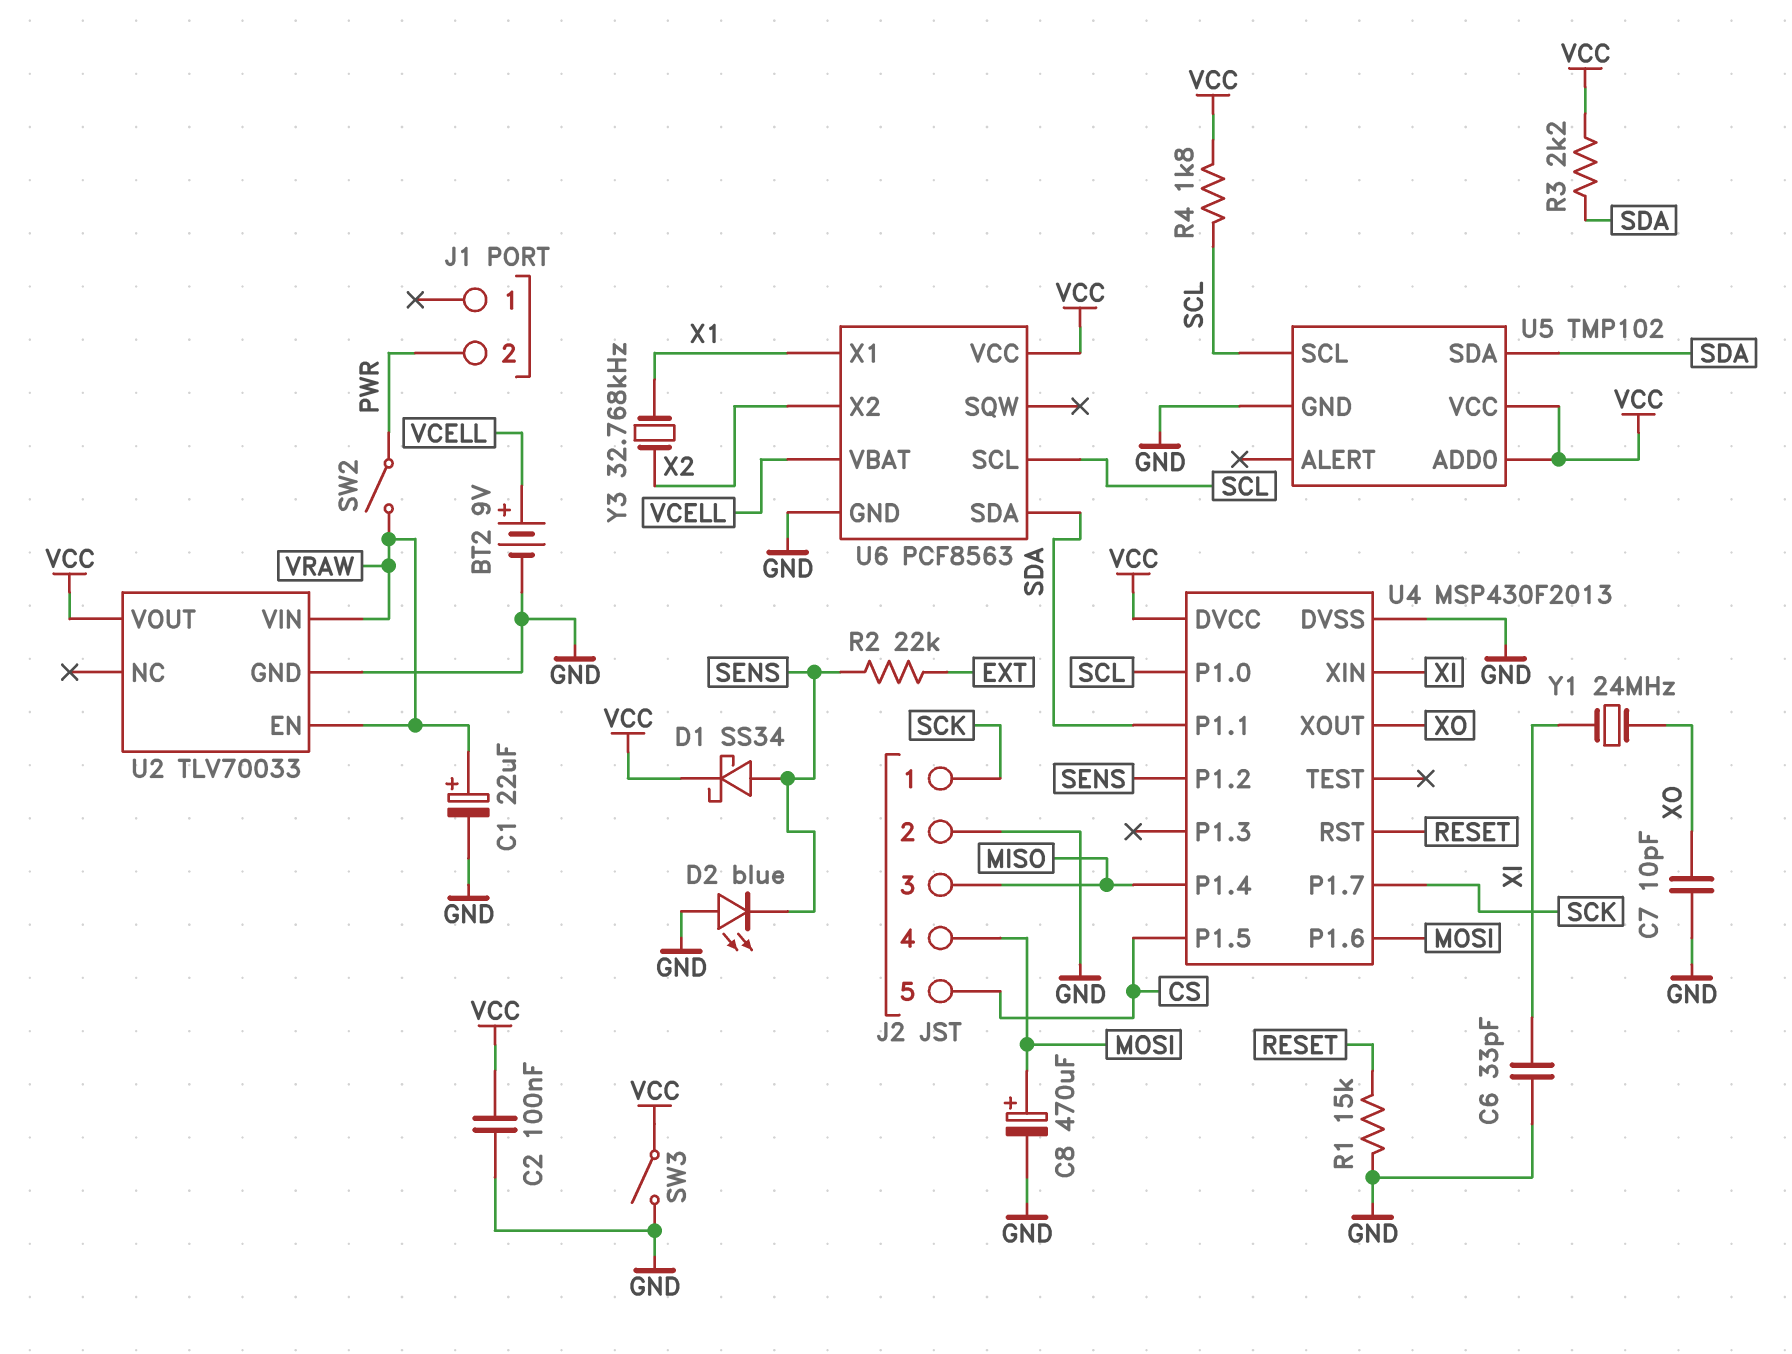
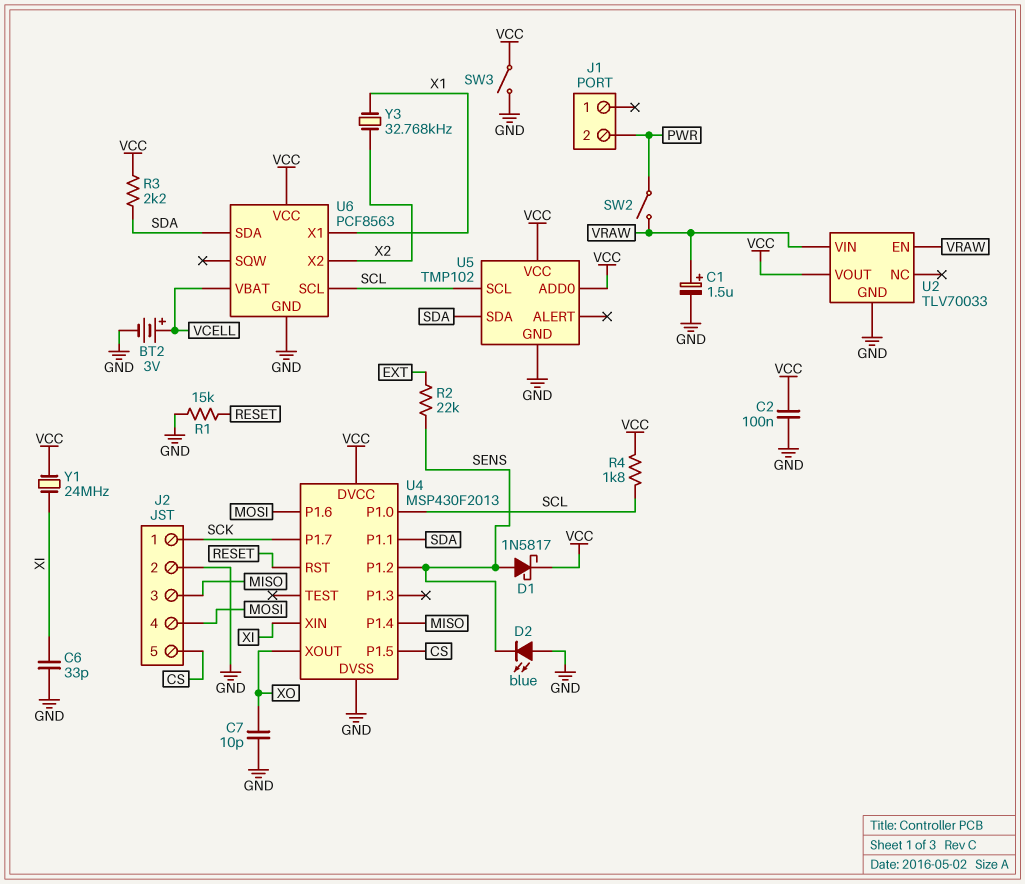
BT2: 9V (plus VCELL, minus GND) -> 3V (plus VCELL, minus GND)
C1: 22uF (plus VRAW, minus GND) -> 1.5uF (plus VRAW, minus GND)
C8: 470uF (plus MOSI, minus GND) -> none
D1: schottky SS34 (A SENS, K VCC) -> schottky 1N5817 (A SENS, K VCC)
Y1: 24MHz (XI, XO) -> 24MHz (VCC, XI)

